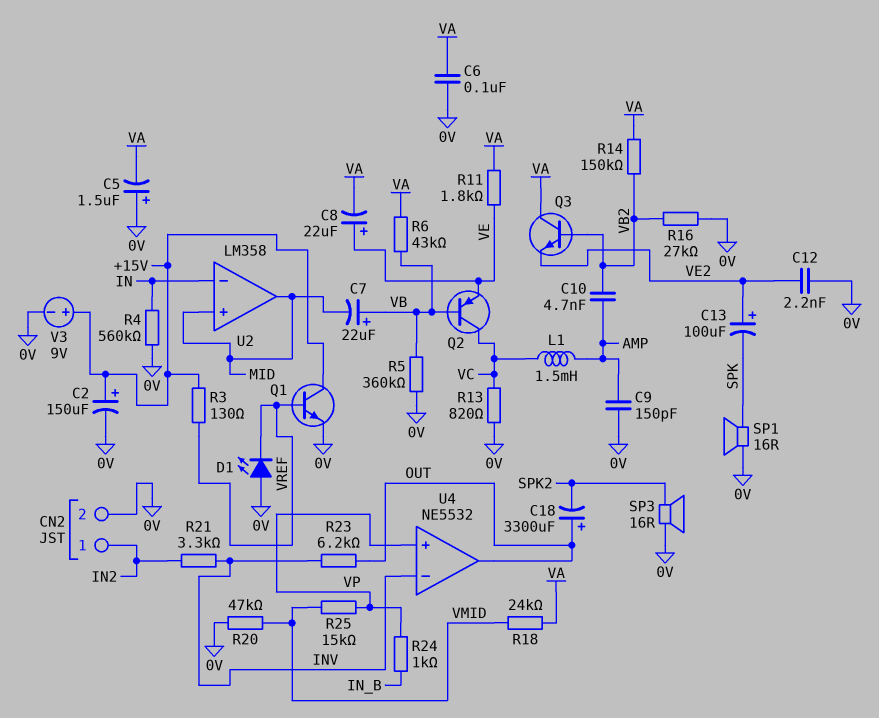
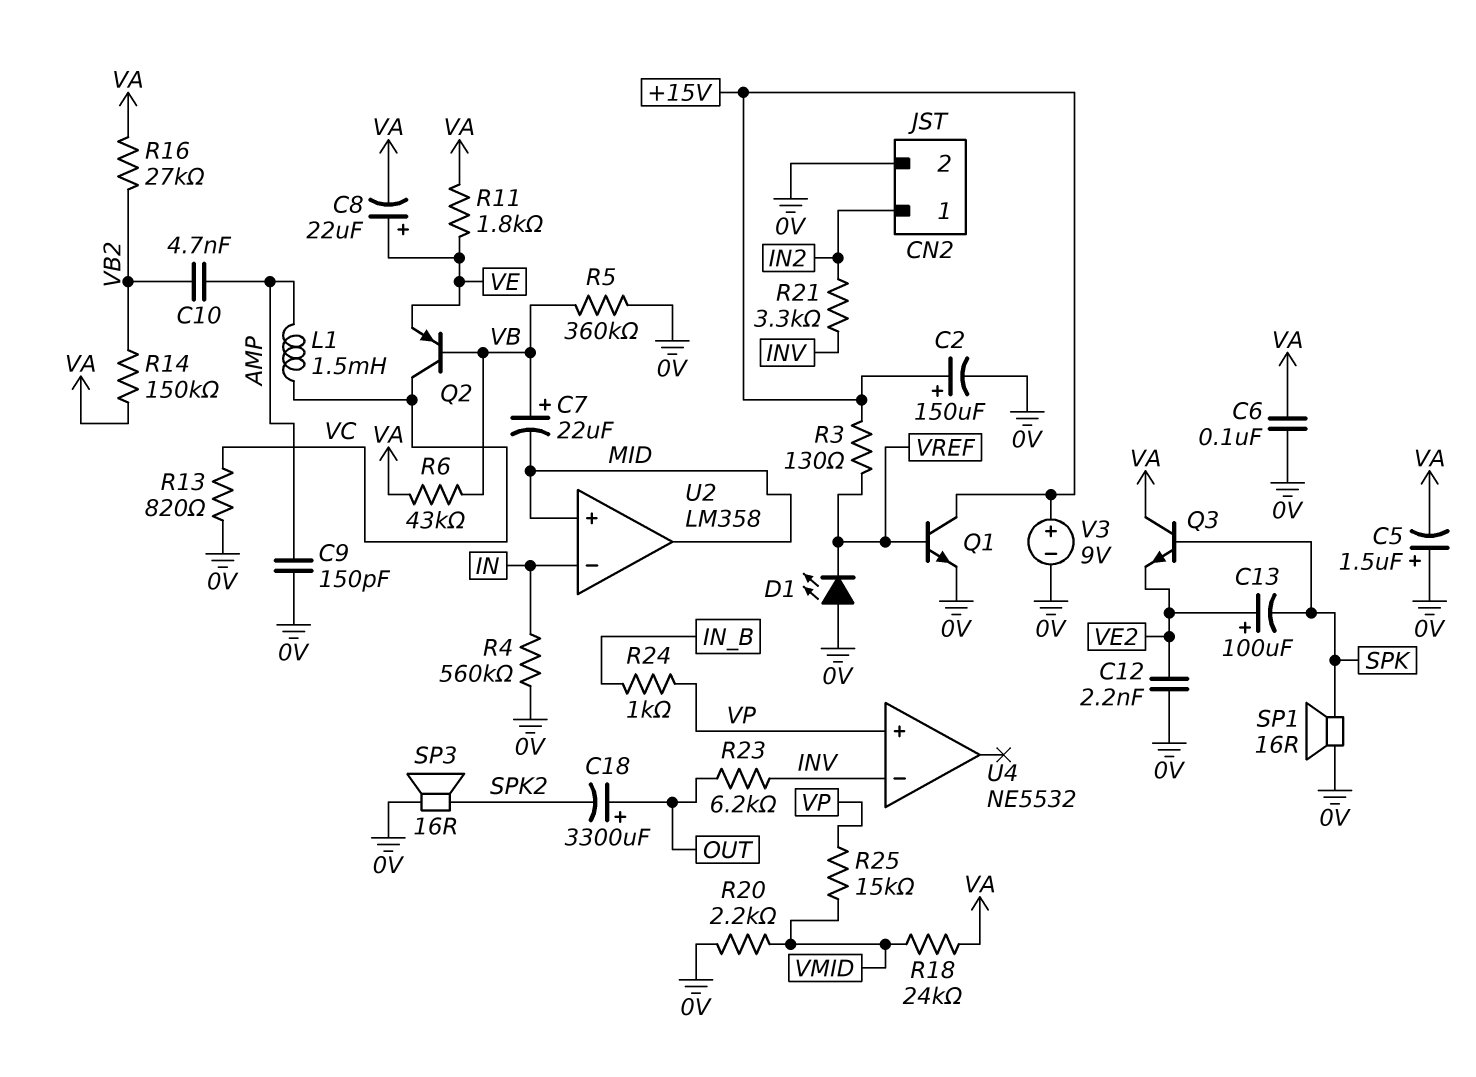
Q3: NPN (B VB2, C VA, E VE2) -> NPN (B SPK, C VA, E VE2)
R16: 27k (0V, VB2) -> 27k (VA, VB2)
R20: 47k (0V, VMID) -> 2.2k (0V, VMID)
U4 pin out: OUT -> none

